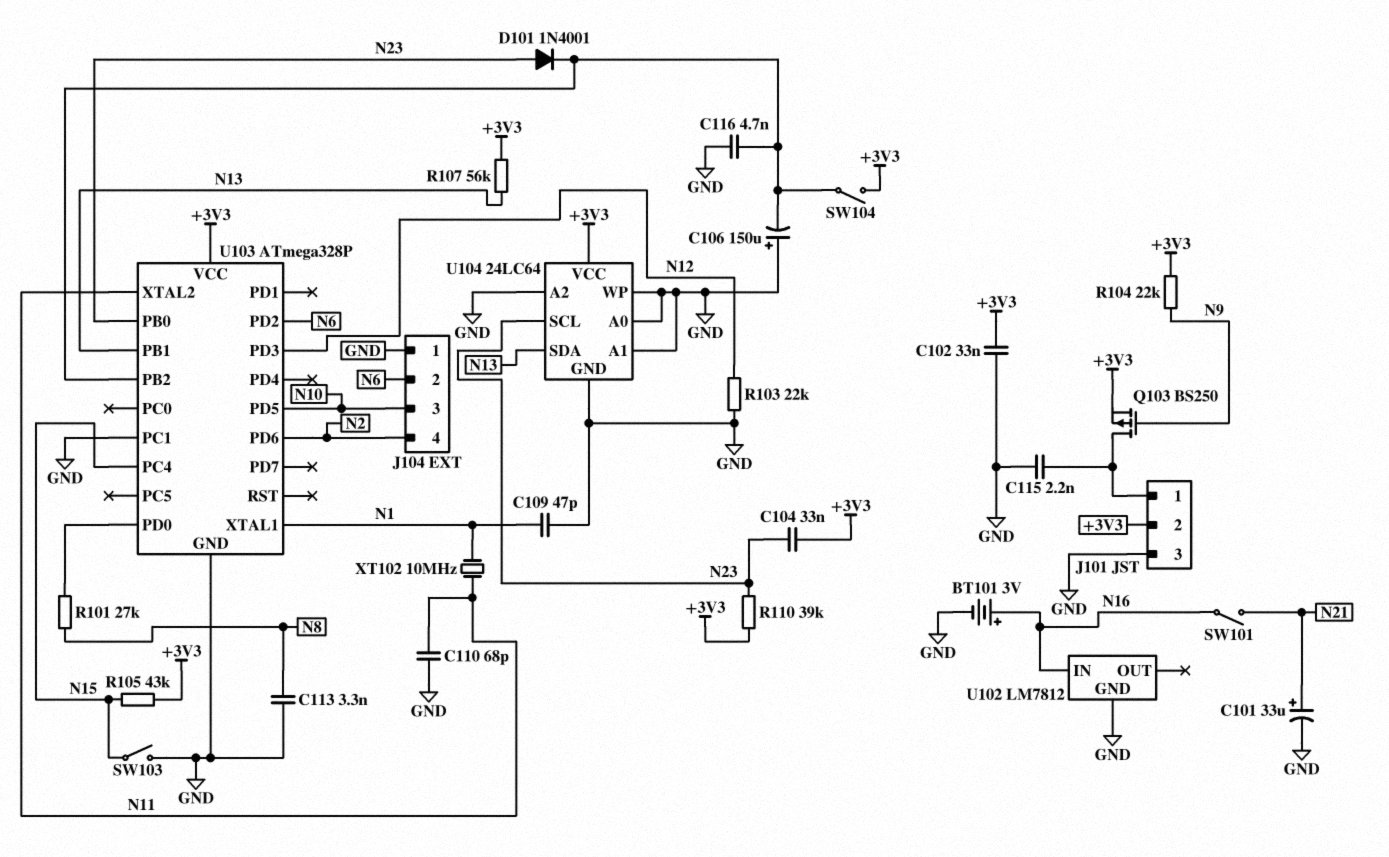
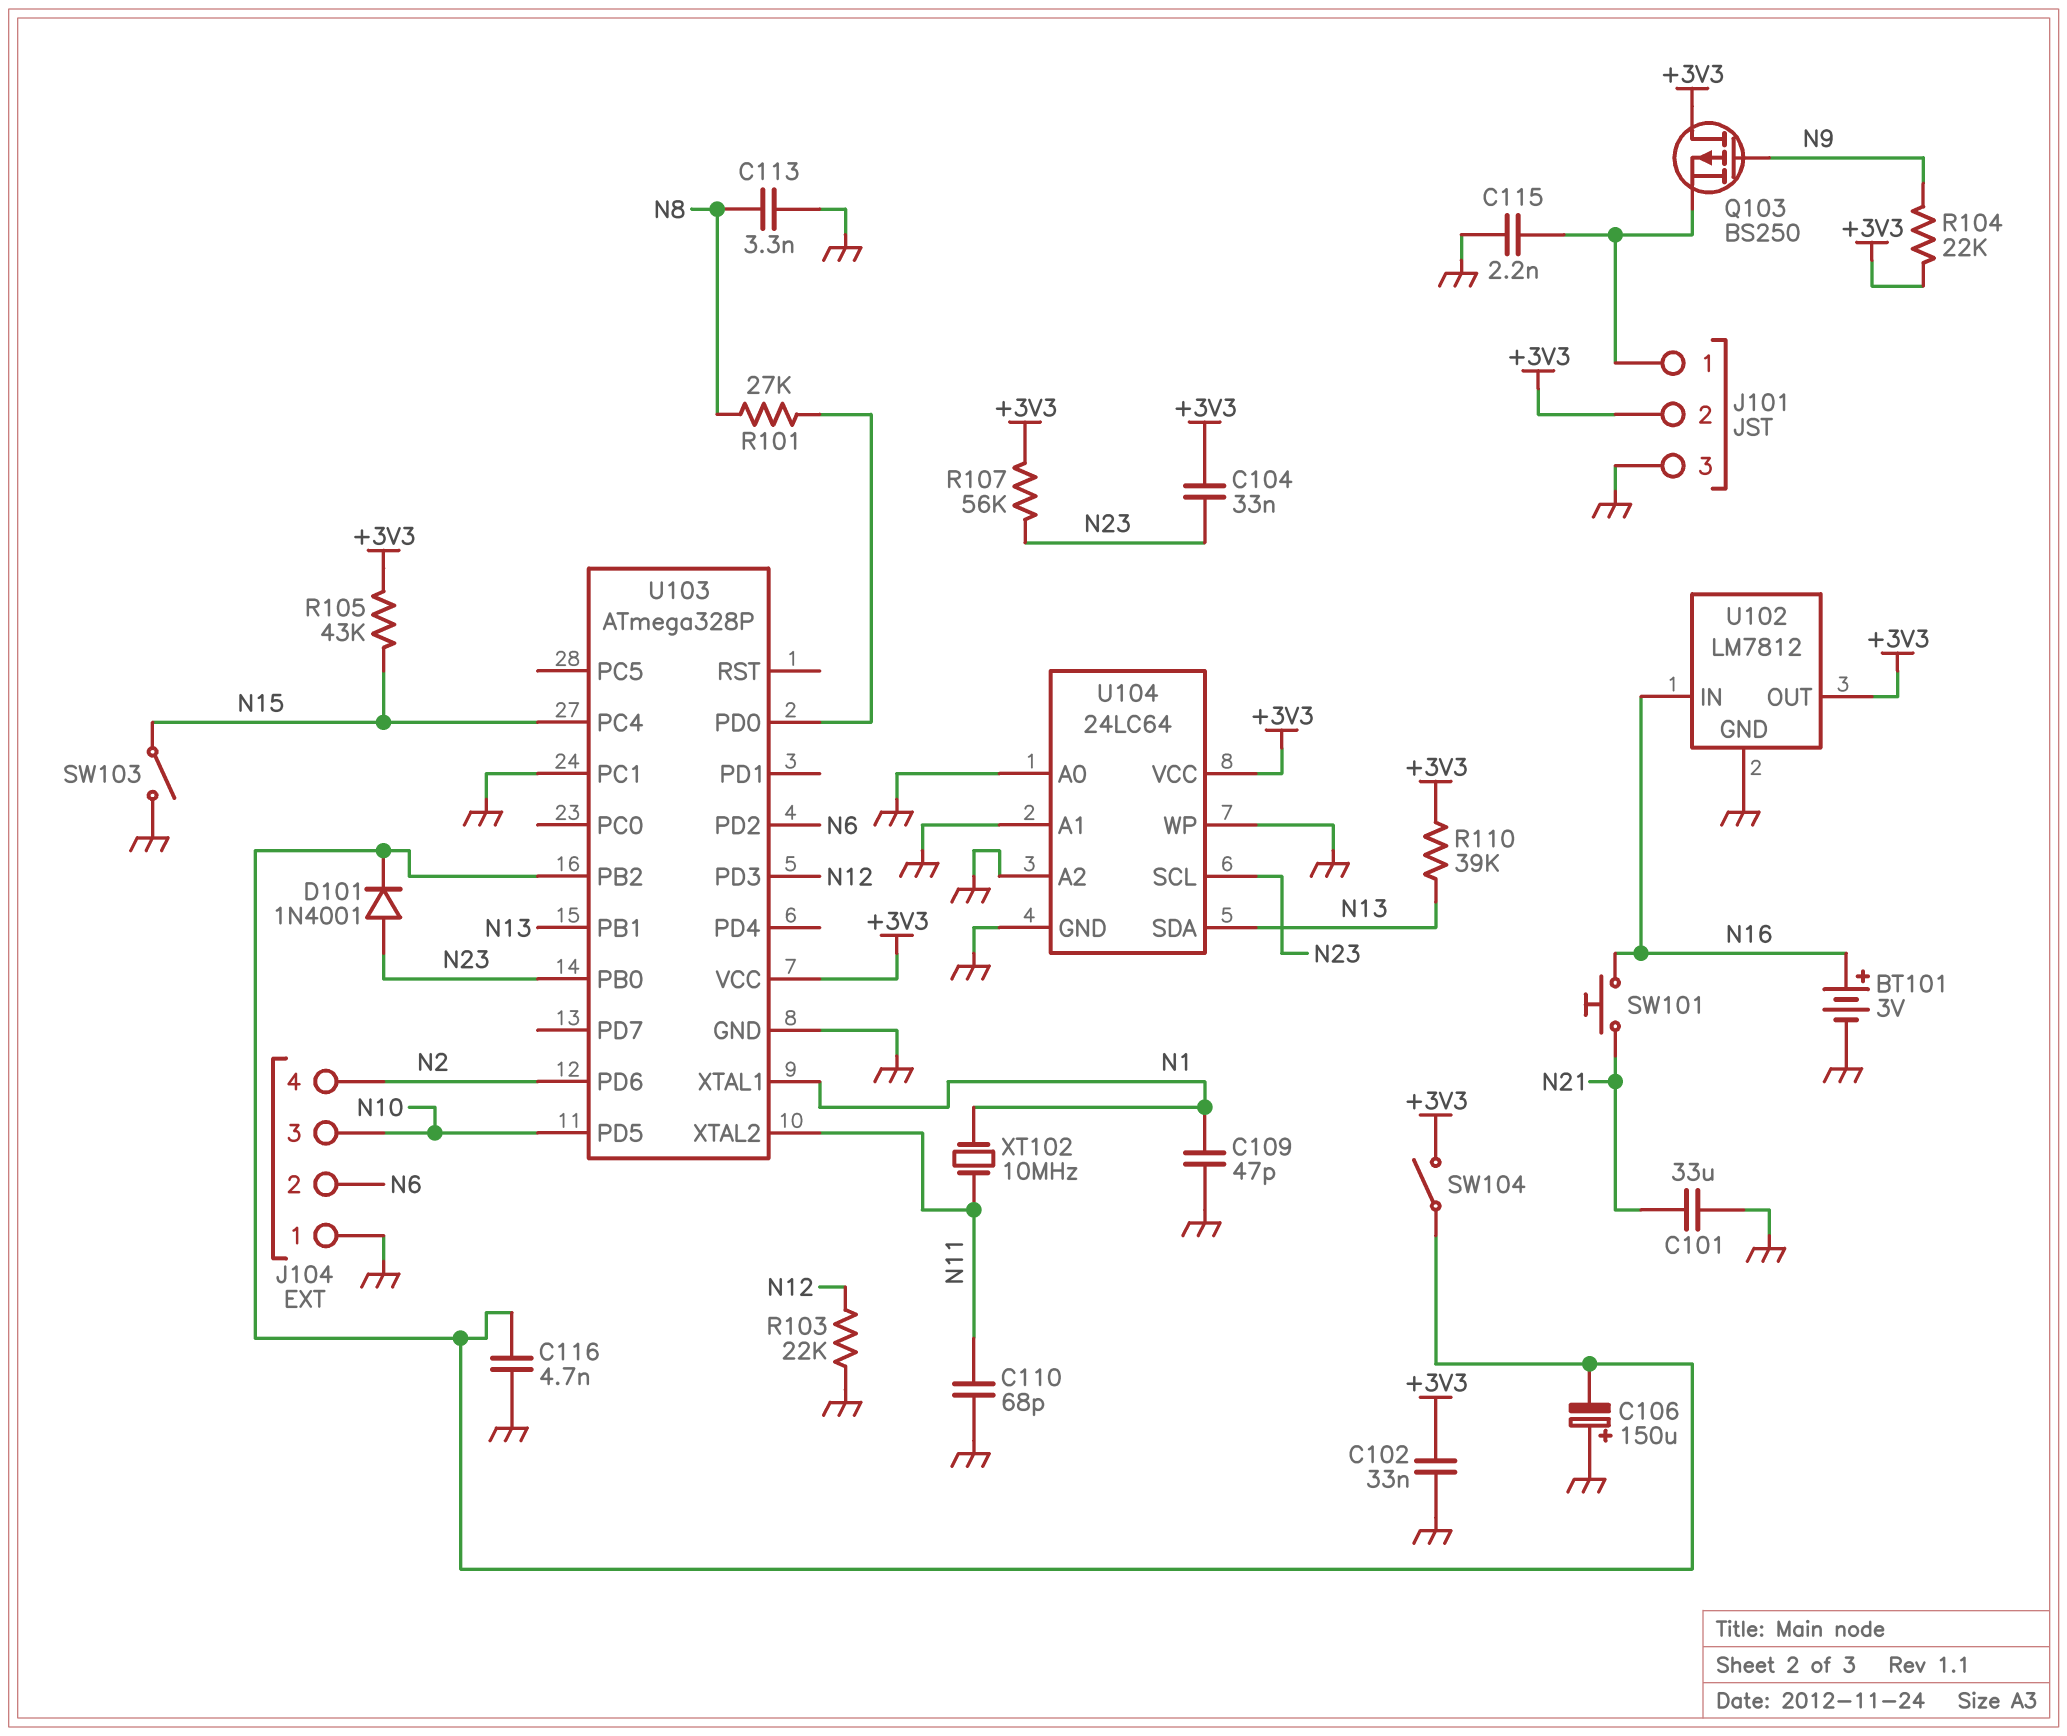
C101: 33uF (plus N21, minus GND) -> 33uF (GND, N21)
Q103: PMOS BS250 (G N9, D J101/1, S +3V3) -> PMOS BS250 (G N9, D +3V3, S J101/1)
R107: 56k (+3V3, N13) -> 56k (+3V3, N23)
R110: 39k (+3V3, N23) -> 39k (+3V3, N13)
SW101: switch (N16, N21) -> button (N16, N21)
U102 pin OUT: none -> +3V3

